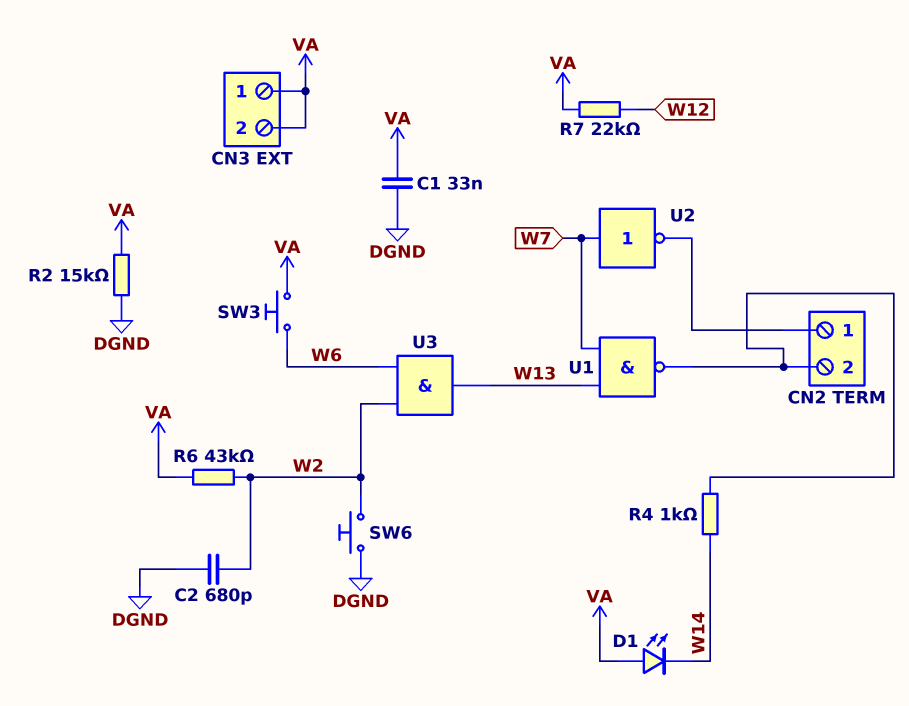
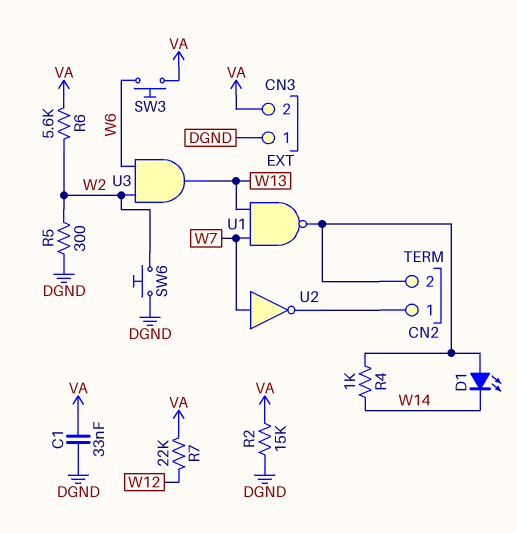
C2: 680pF (DGND, W2) -> none
CN3 pin 1: VA -> DGND
D1: LED (A VA, K W14) -> LED (A CN2/2, K W14)
R5: none -> 300 (DGND, W2)
R6: 43k (VA, W2) -> 5.6k (VA, W2)

